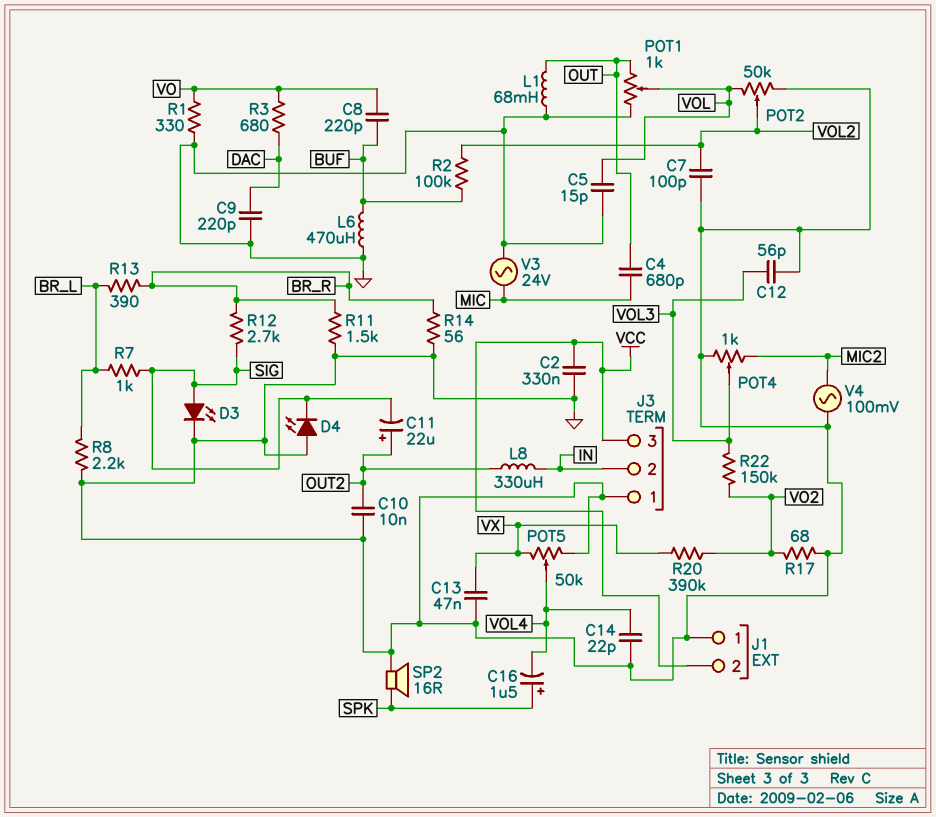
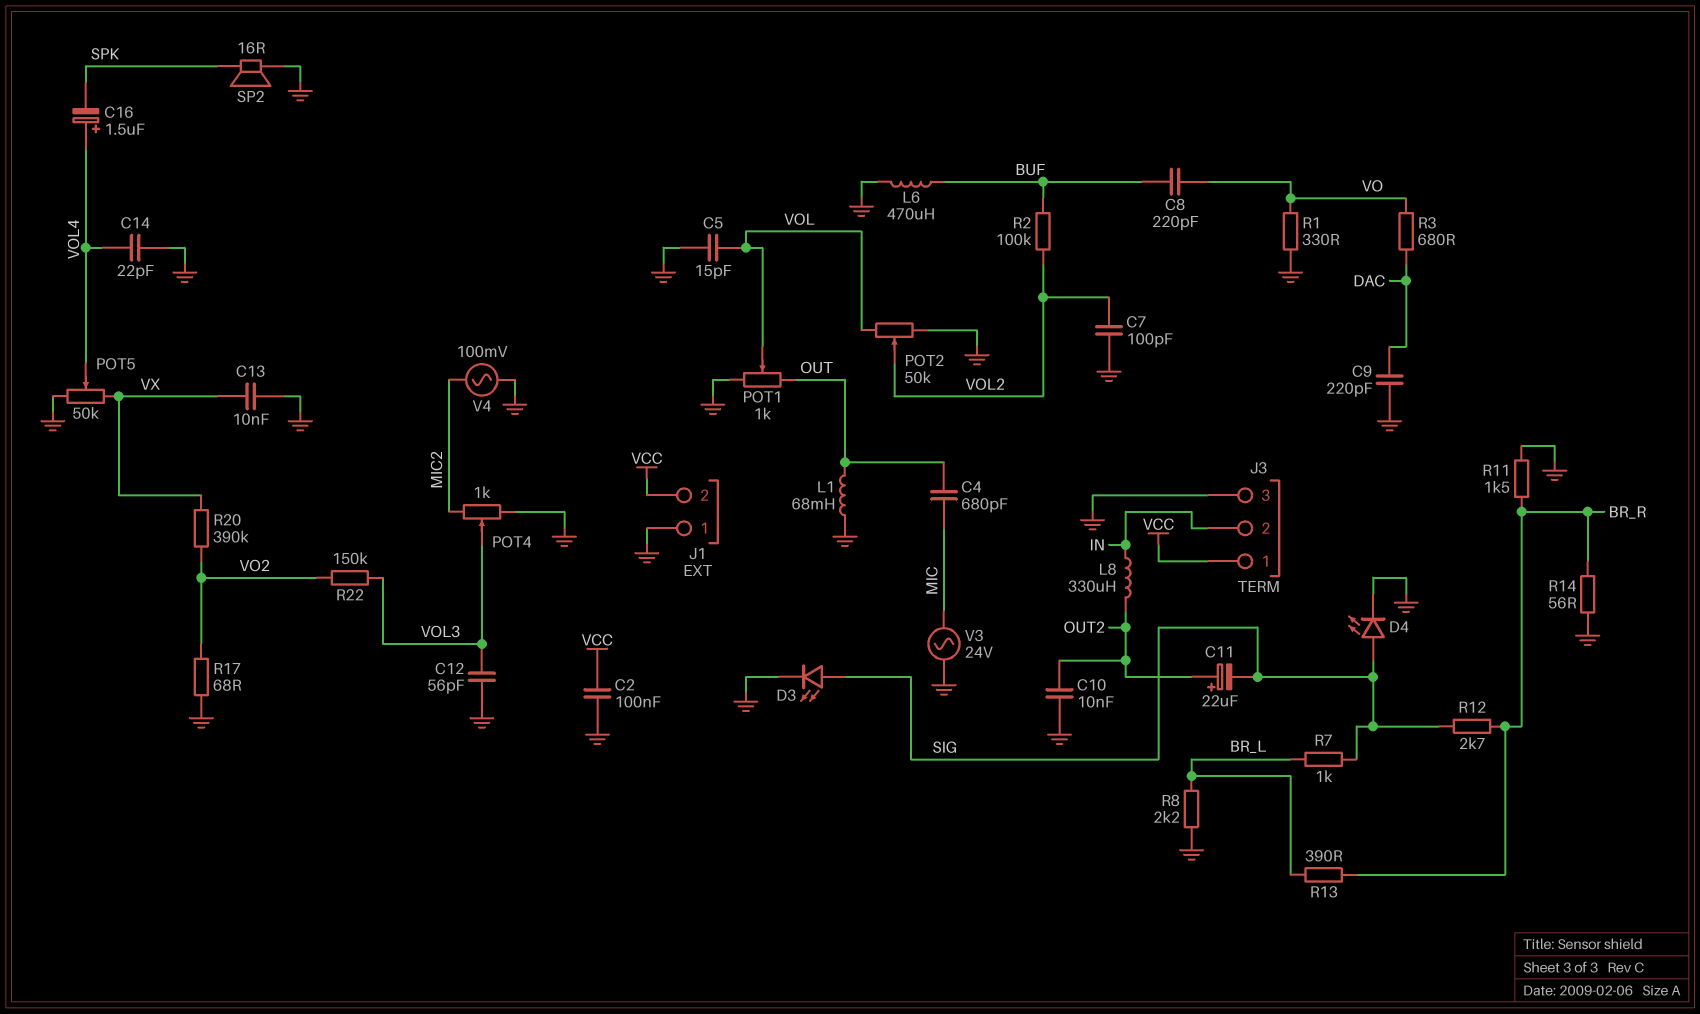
C2: 330nF (GND, VCC) -> 100nF (GND, VCC)
C13: 47nF (GND, VX) -> 10nF (GND, VX)
C16: 1.5uF (plus SPK, minus VOL4) -> 1.5uF (plus VOL4, minus SPK)
D4: LED (A GND, K SIG) -> LED (A SIG, K GND)
J3 pin 1: GND -> VCC
J3 pin 3: VCC -> GND

